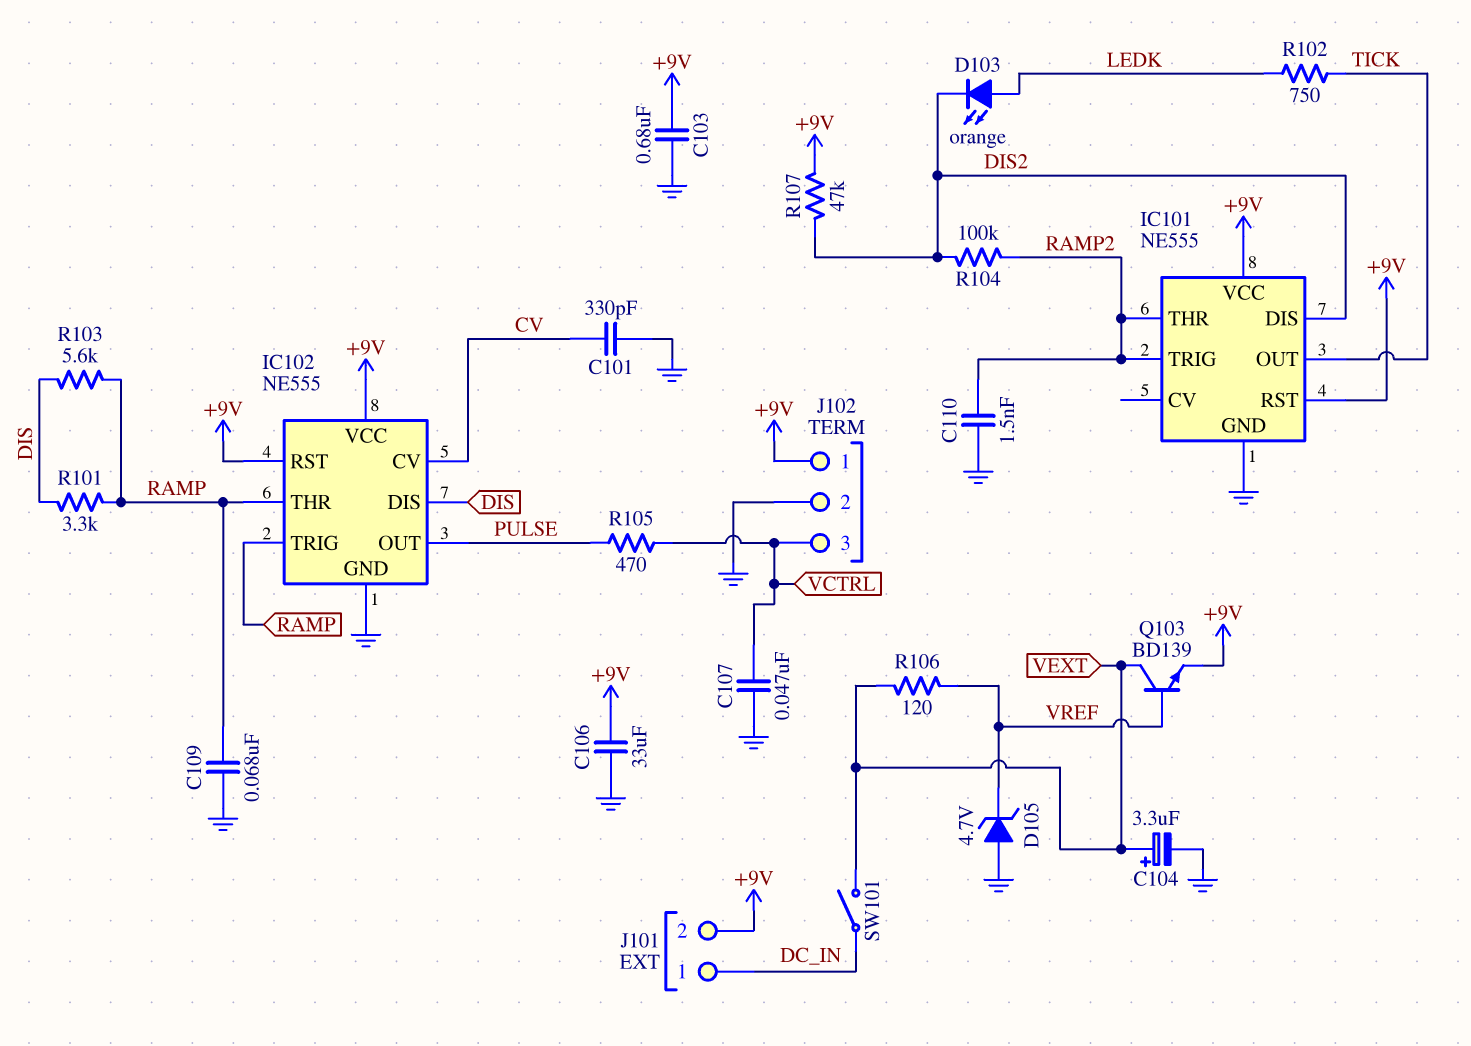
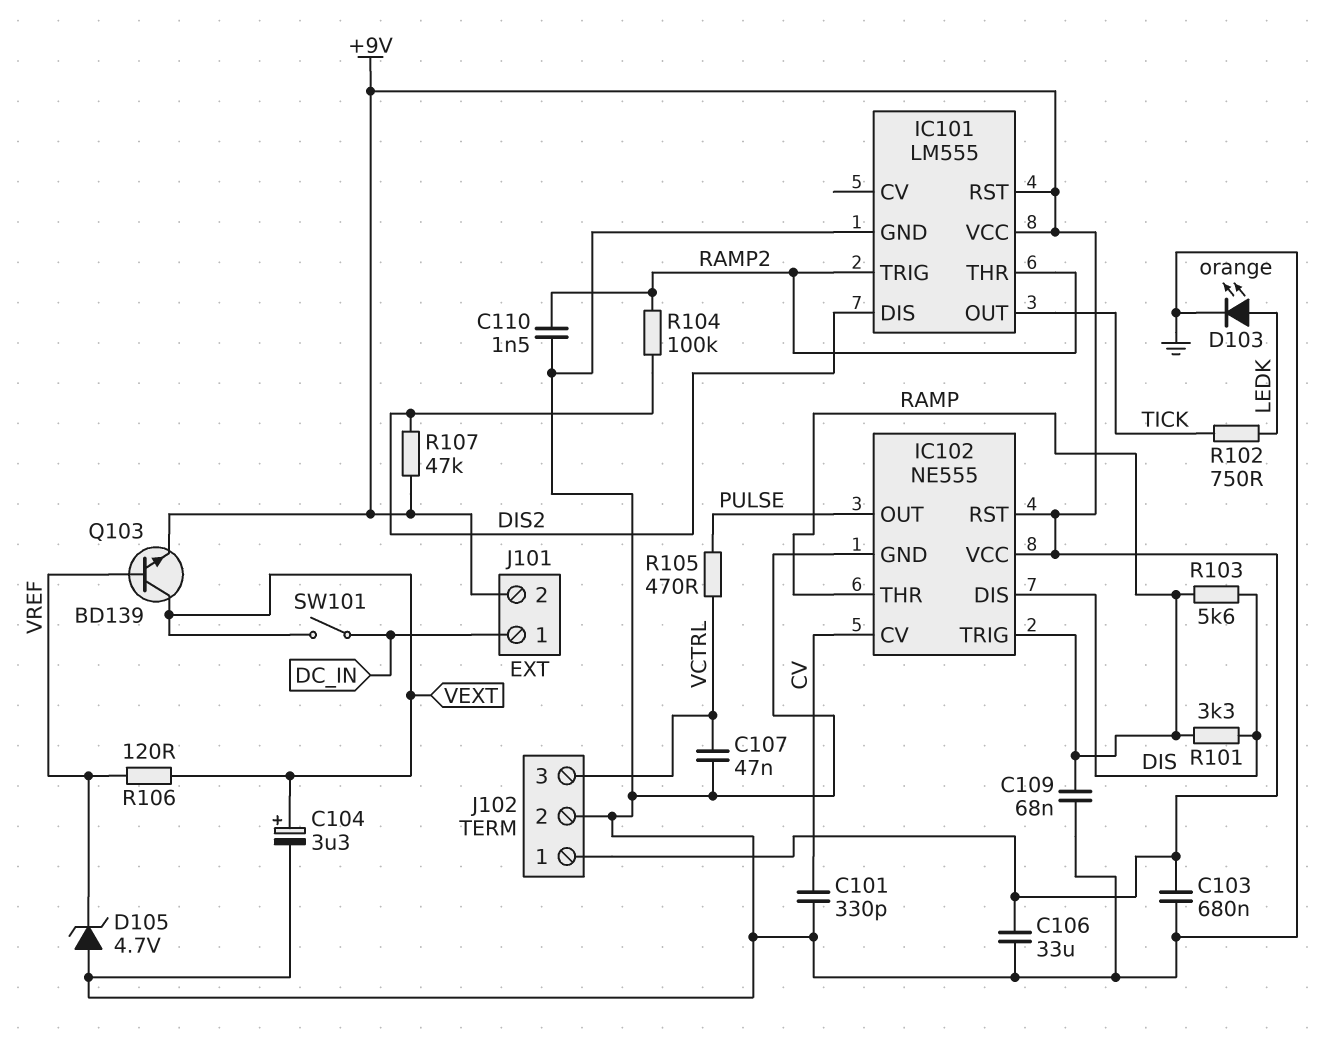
D103: LED orange (A LEDK, K DIS2) -> LED orange (A LEDK, K GND)
IC101: NE555 -> LM555

